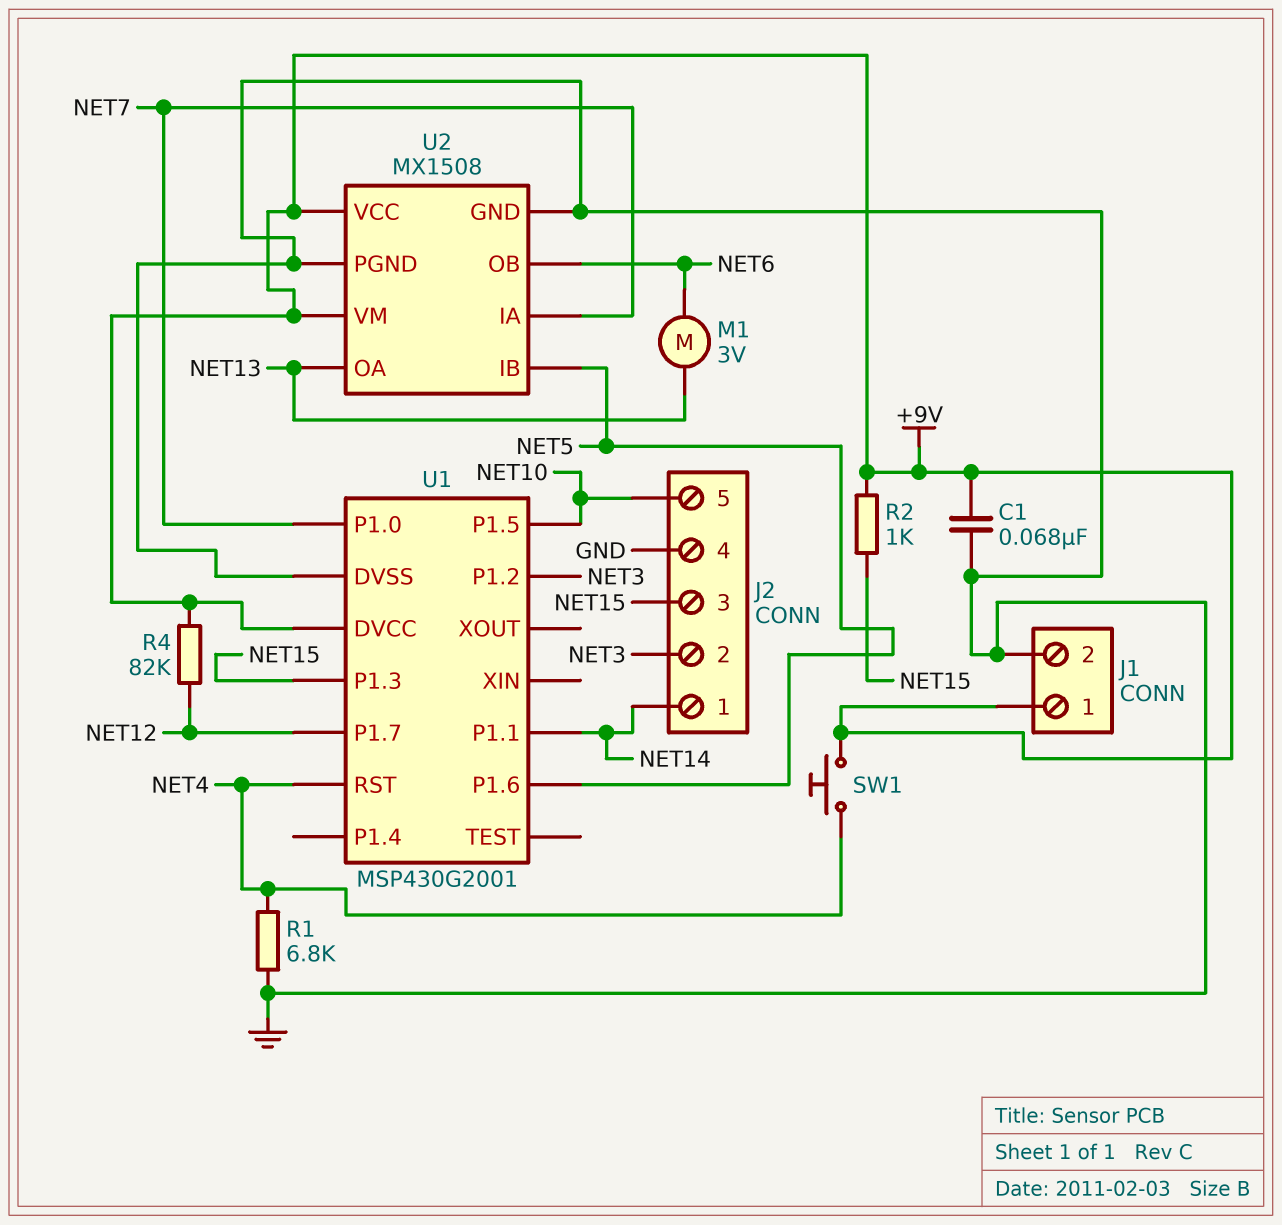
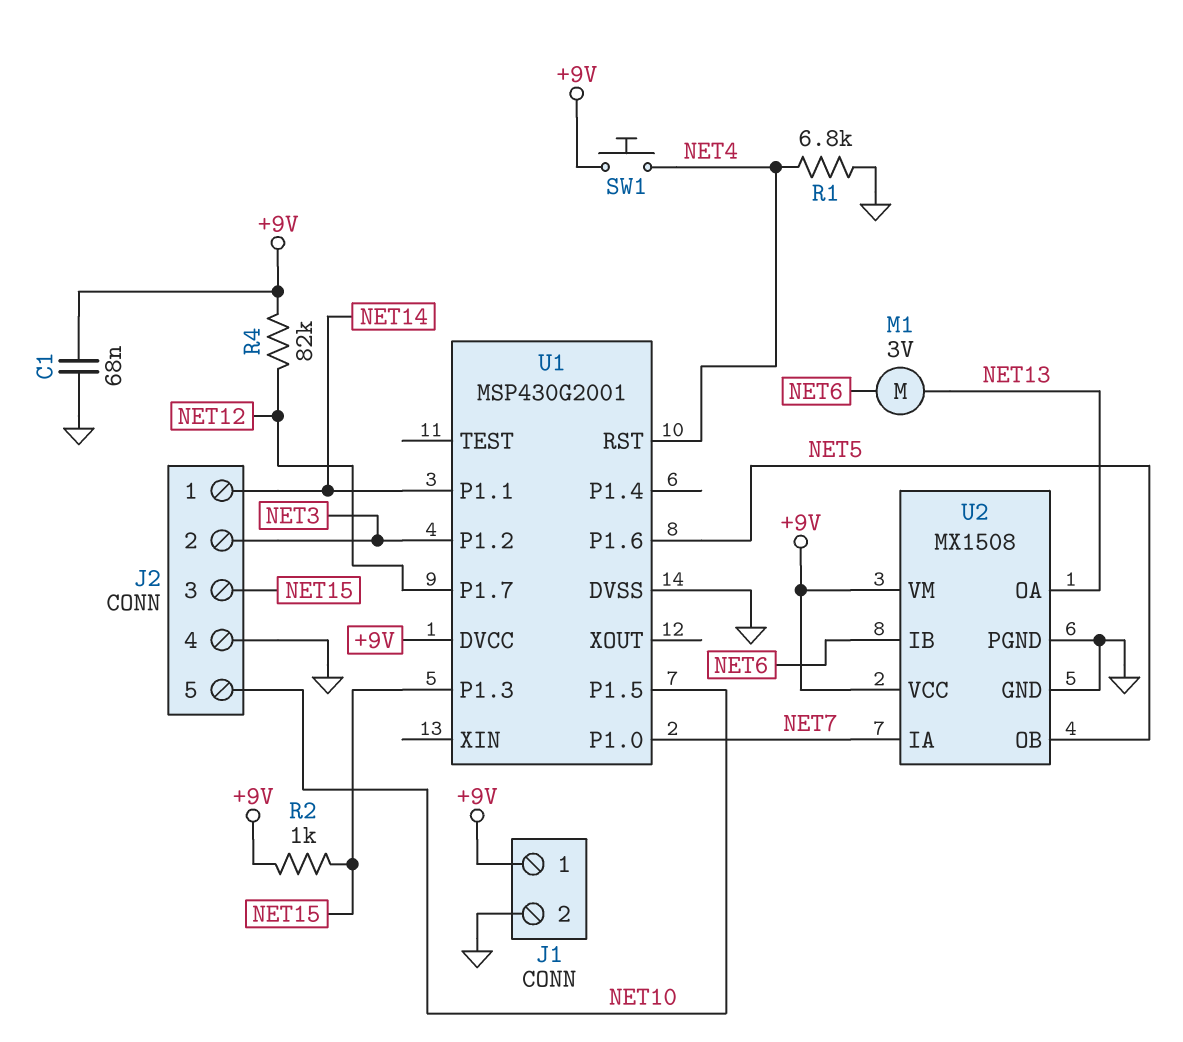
U2 pin IB: NET5 -> NET6
U2 pin OB: NET6 -> NET5

